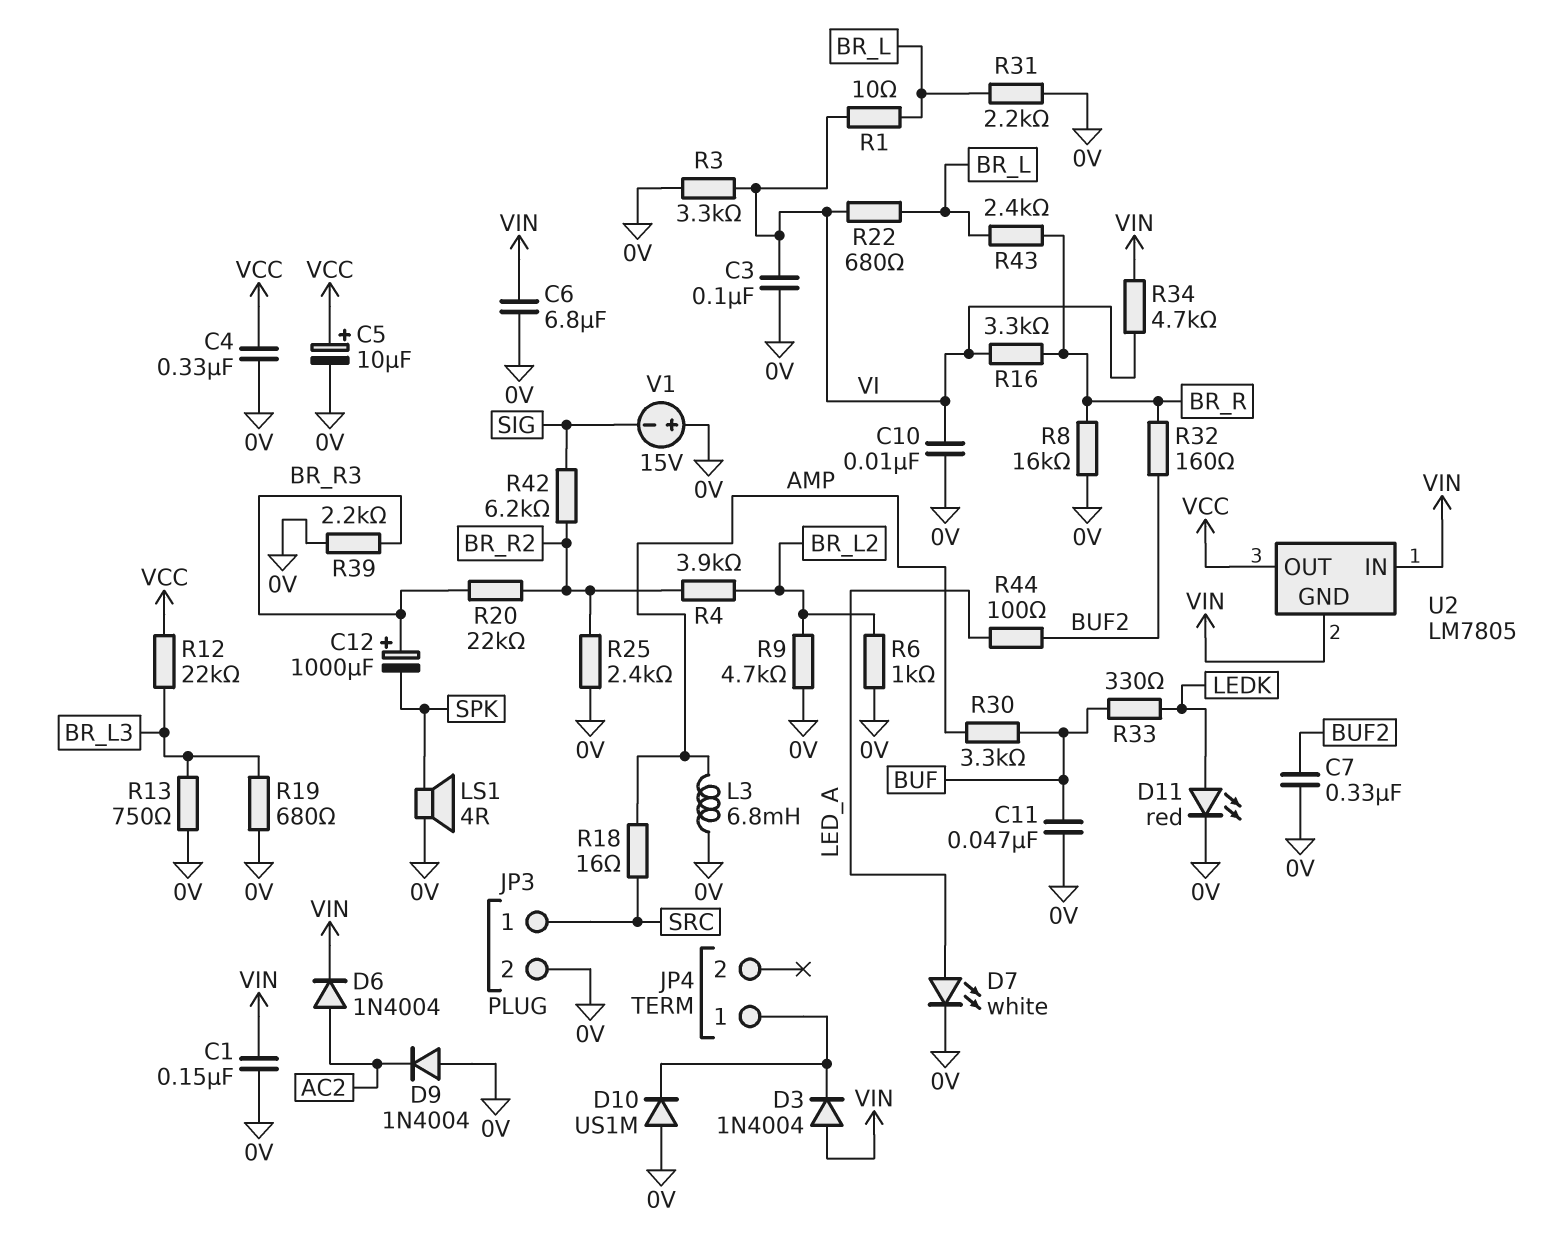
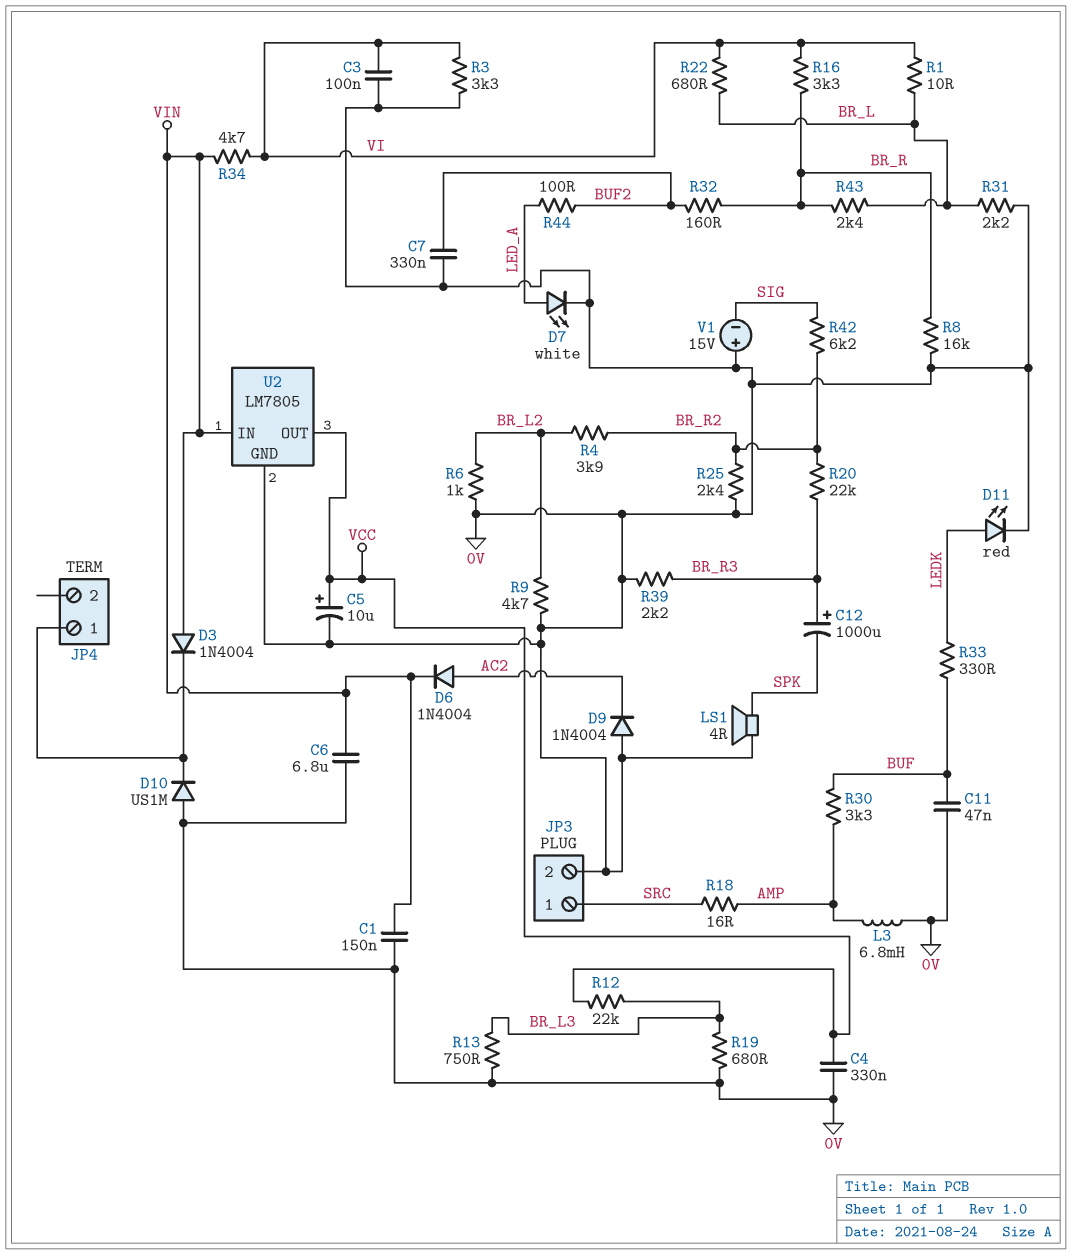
C10: 10nF (0V, VI) -> none
U2 pin GND: VIN -> 0V

